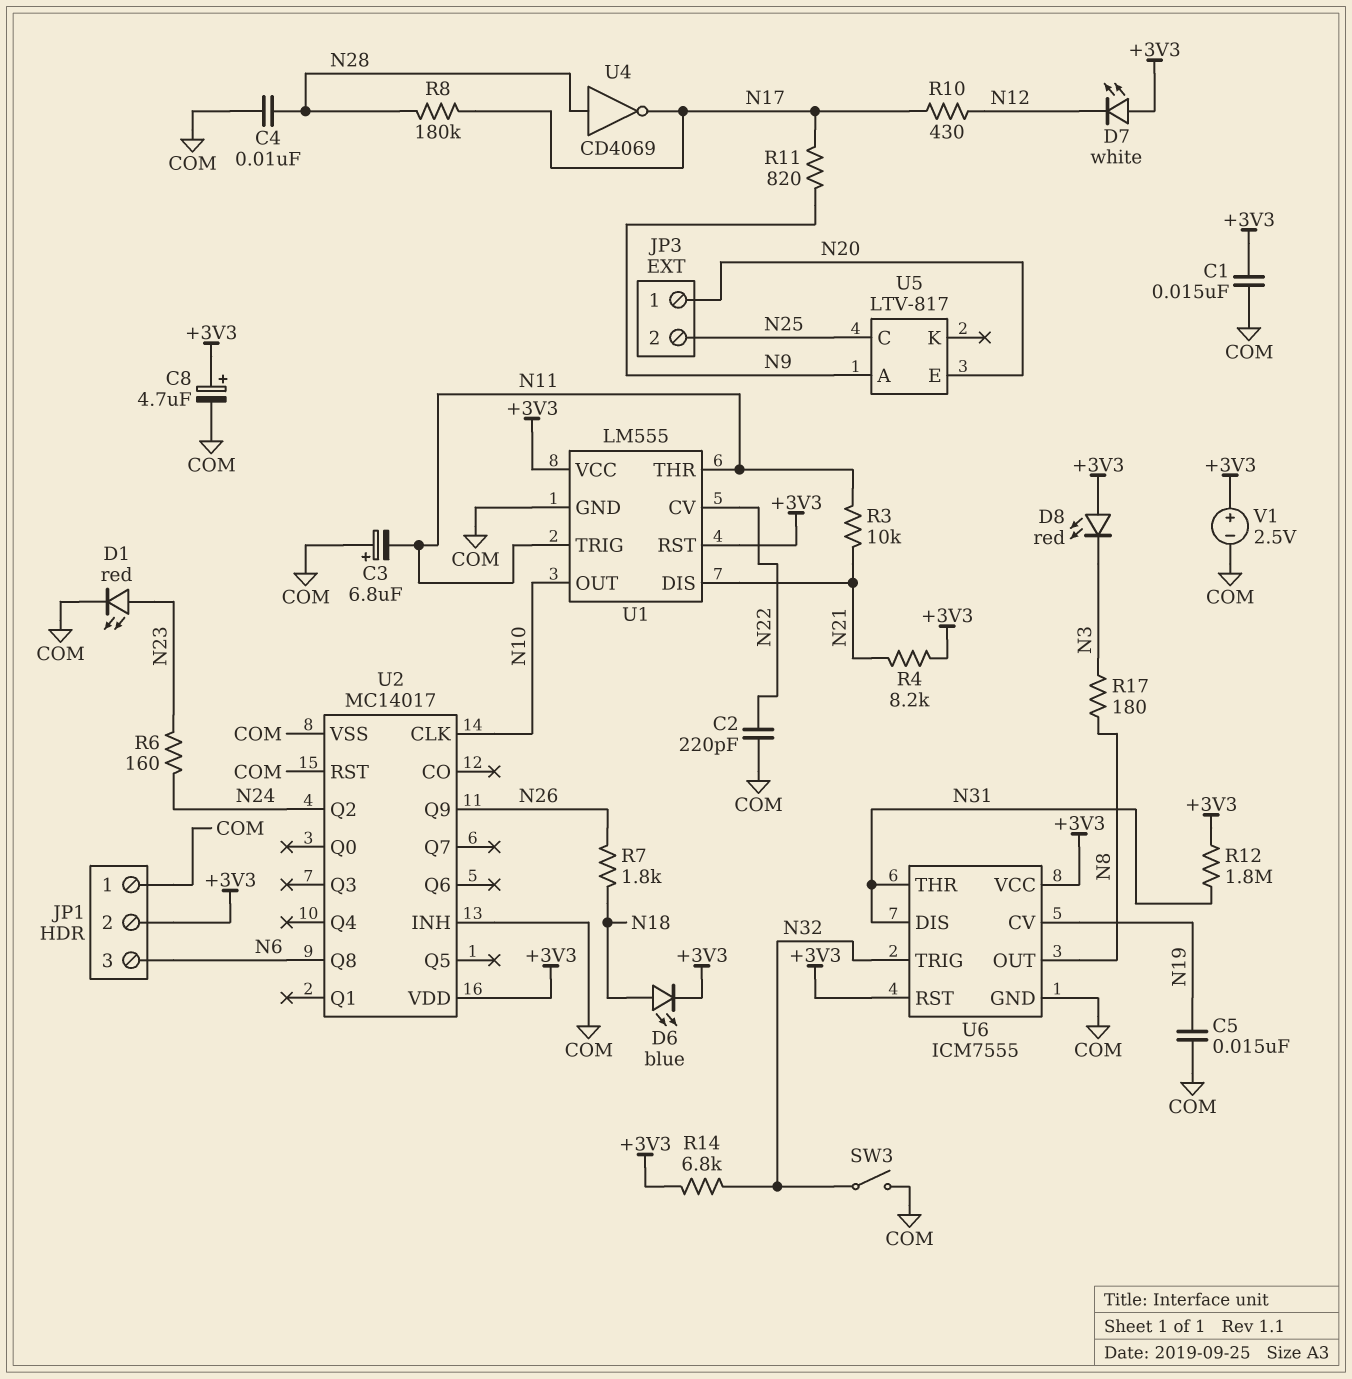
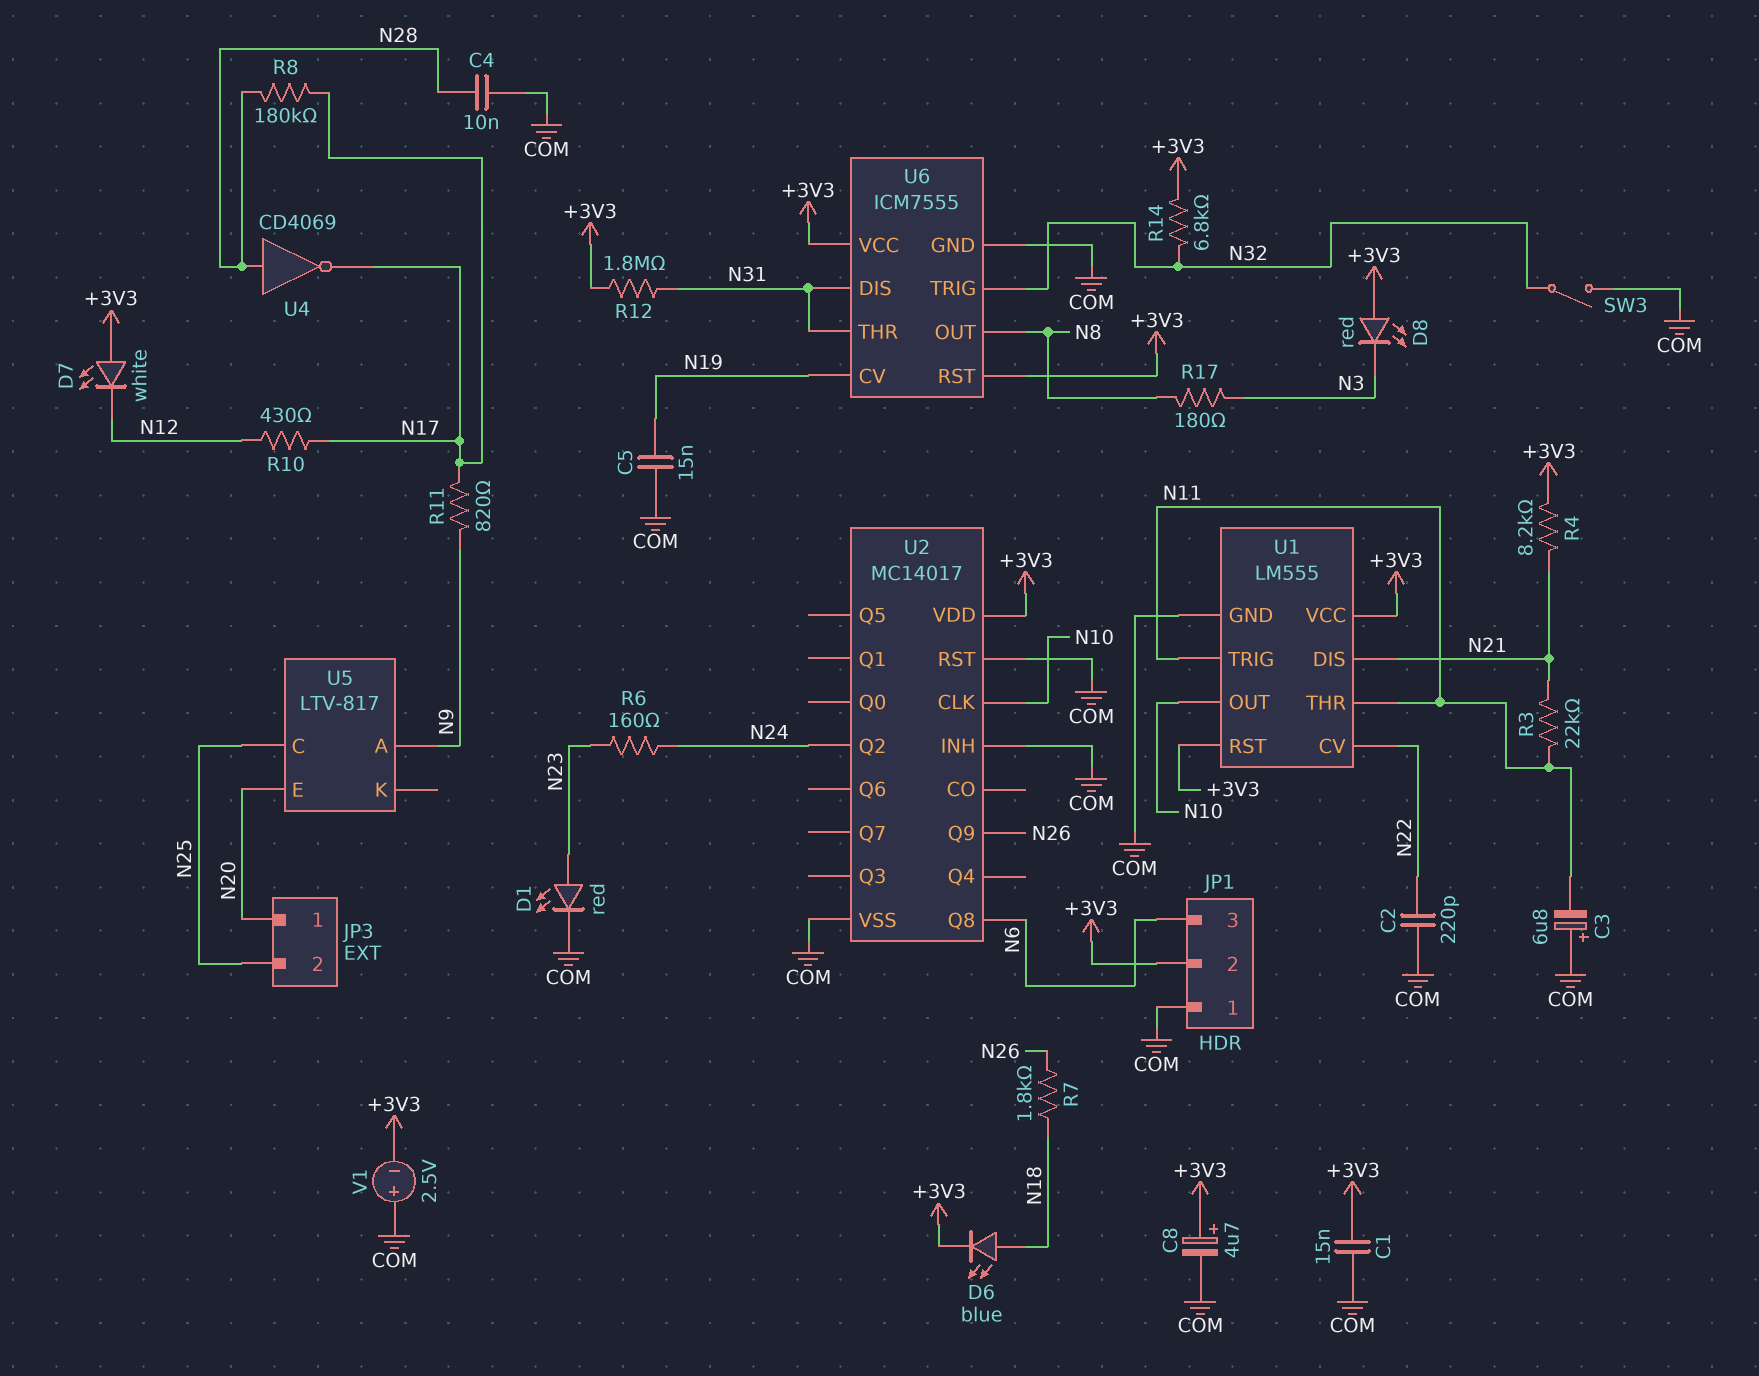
R3: 10k (N11, N21) -> 22k (N11, N21)
V1: 2.5V (plus +3V3, minus COM) -> 2.5V (plus COM, minus +3V3)

